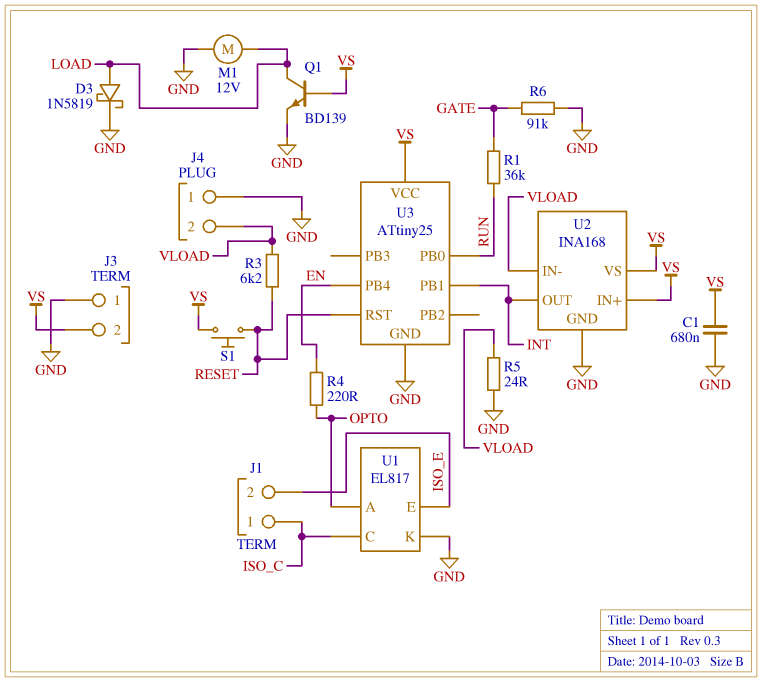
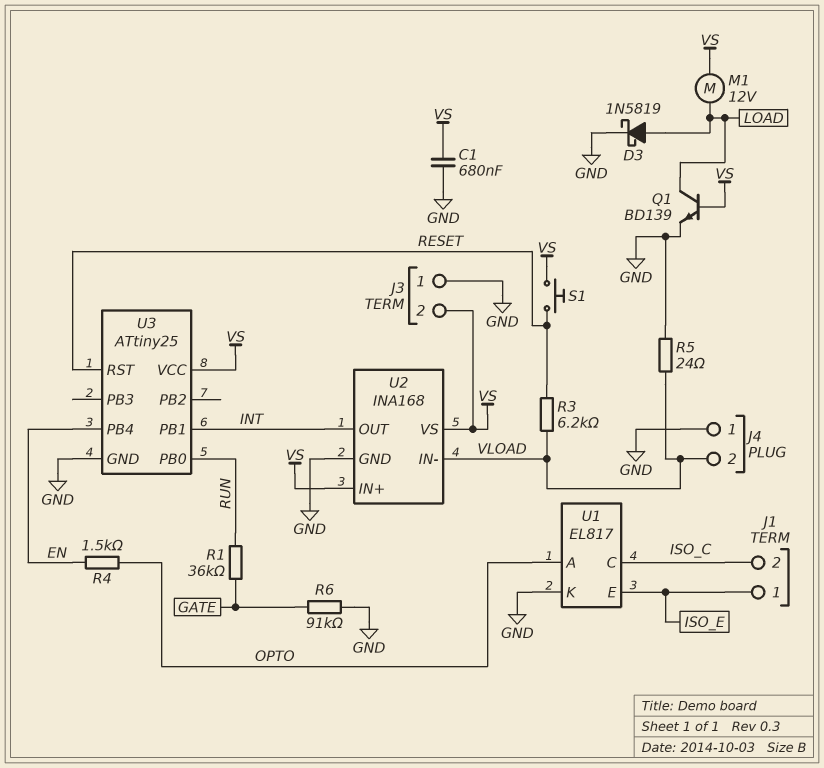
J1 pin 1: ISO_C -> ISO_E
J1 pin 2: ISO_E -> ISO_C
M1: motor 12V (GND, LOAD) -> motor 12V (LOAD, VS)
R4: 220 (EN, OPTO) -> 1.5k (EN, OPTO)

